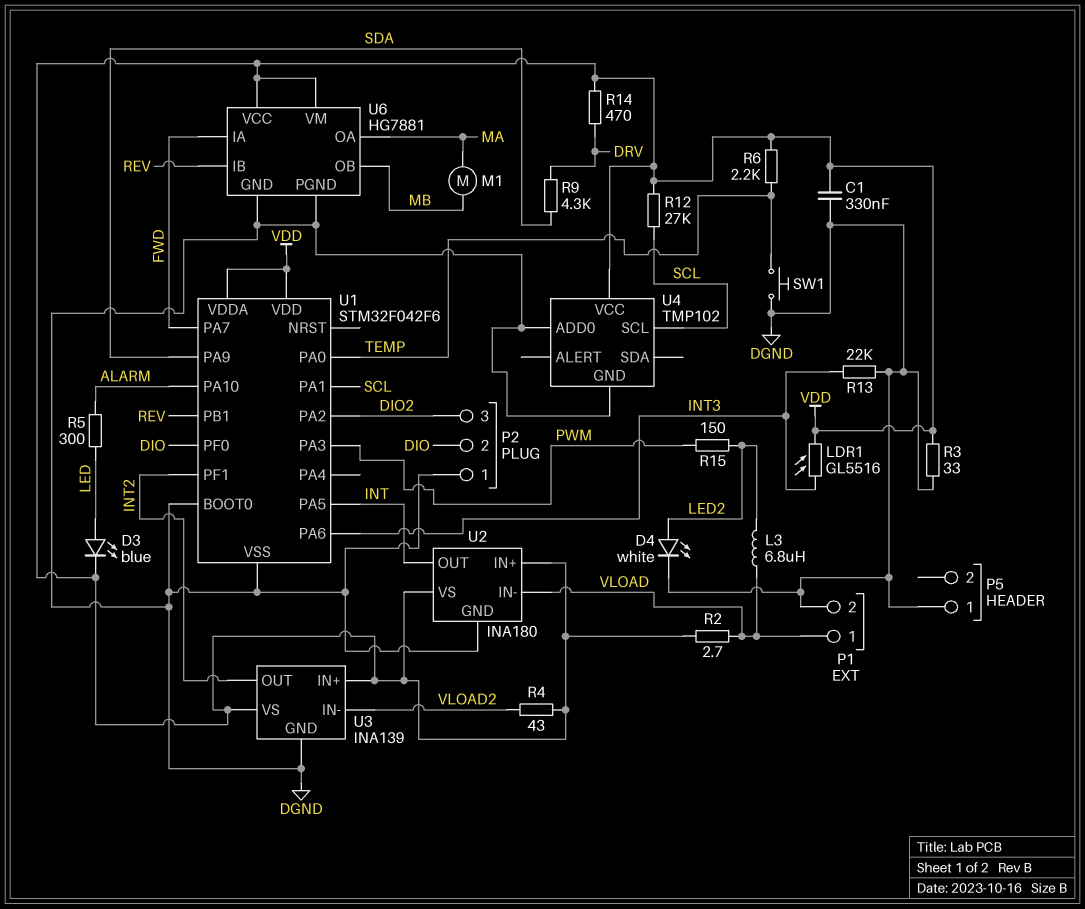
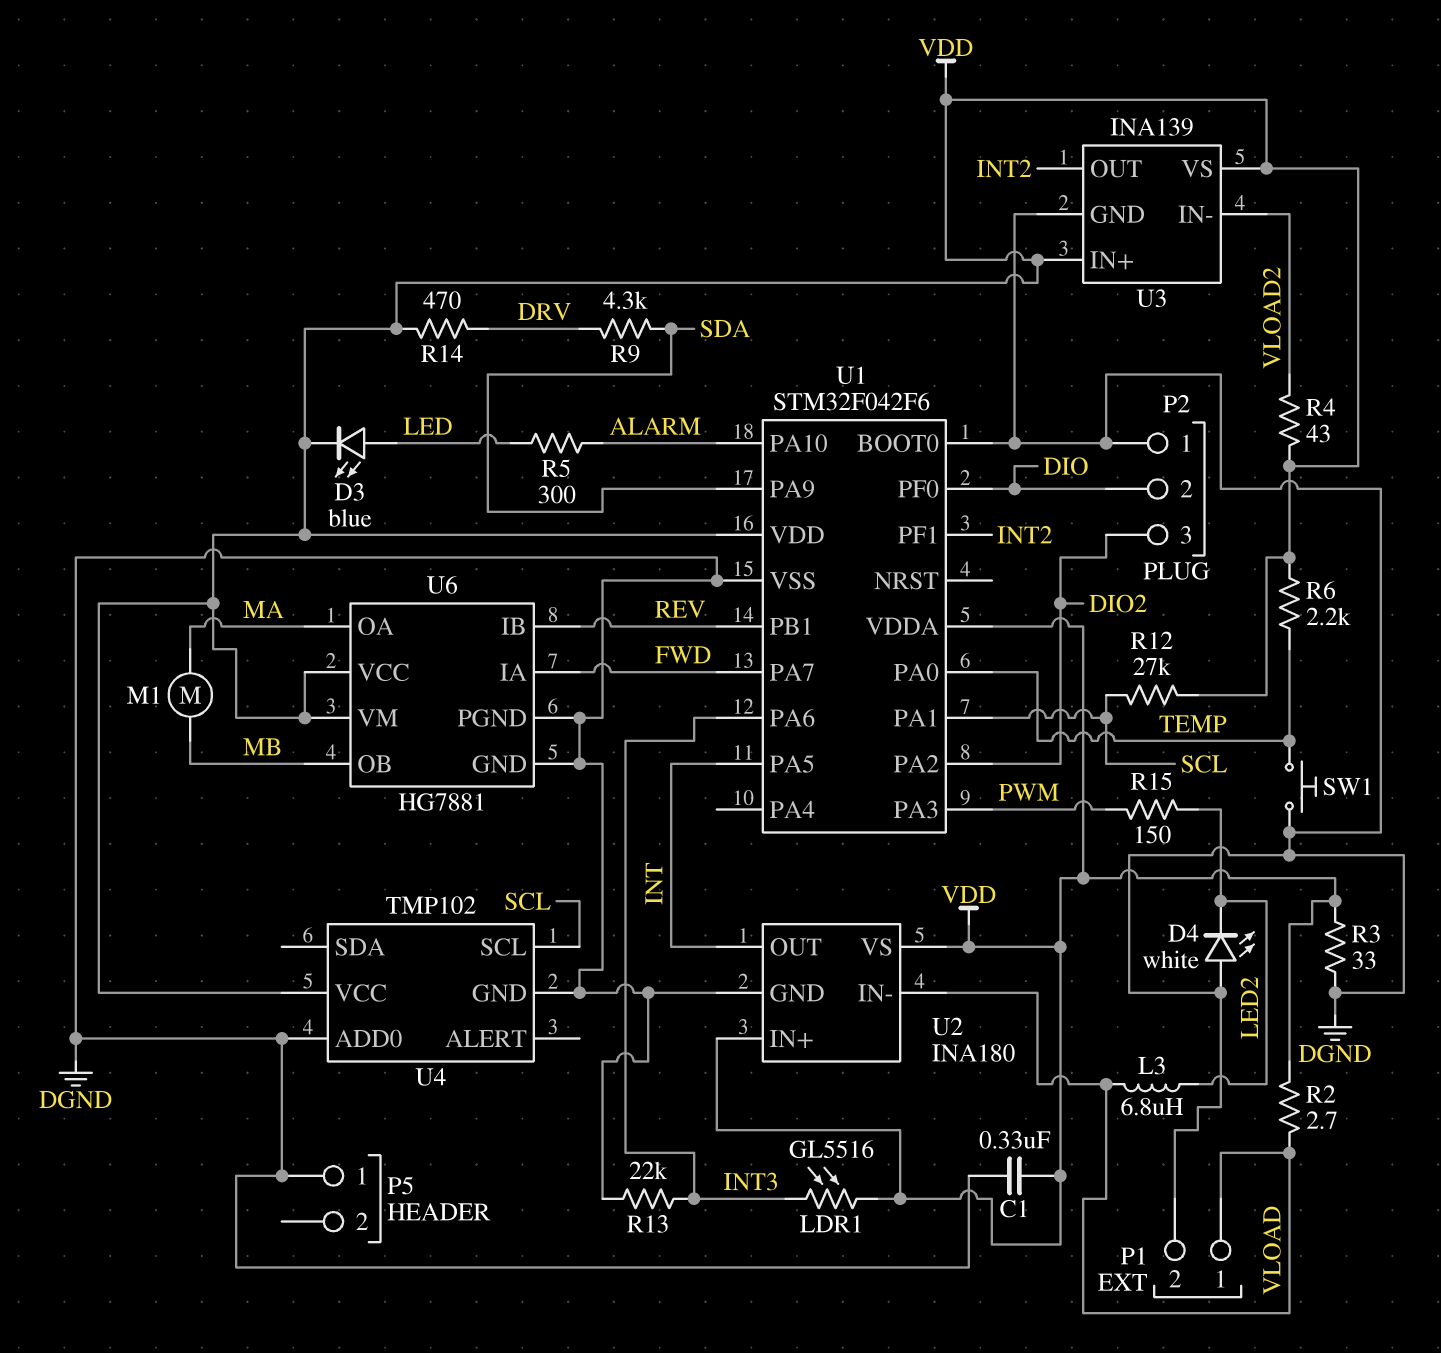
D4: LED white (A LED2, K DGND) -> LED white (A DGND, K LED2)

